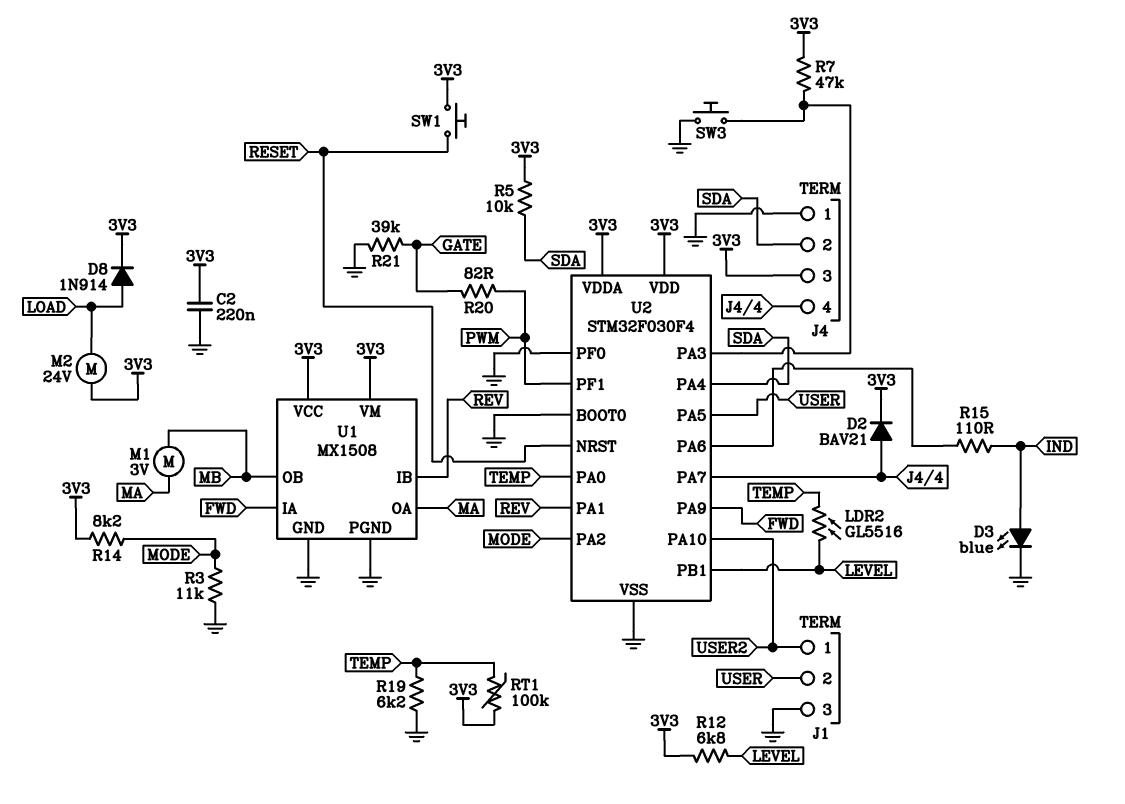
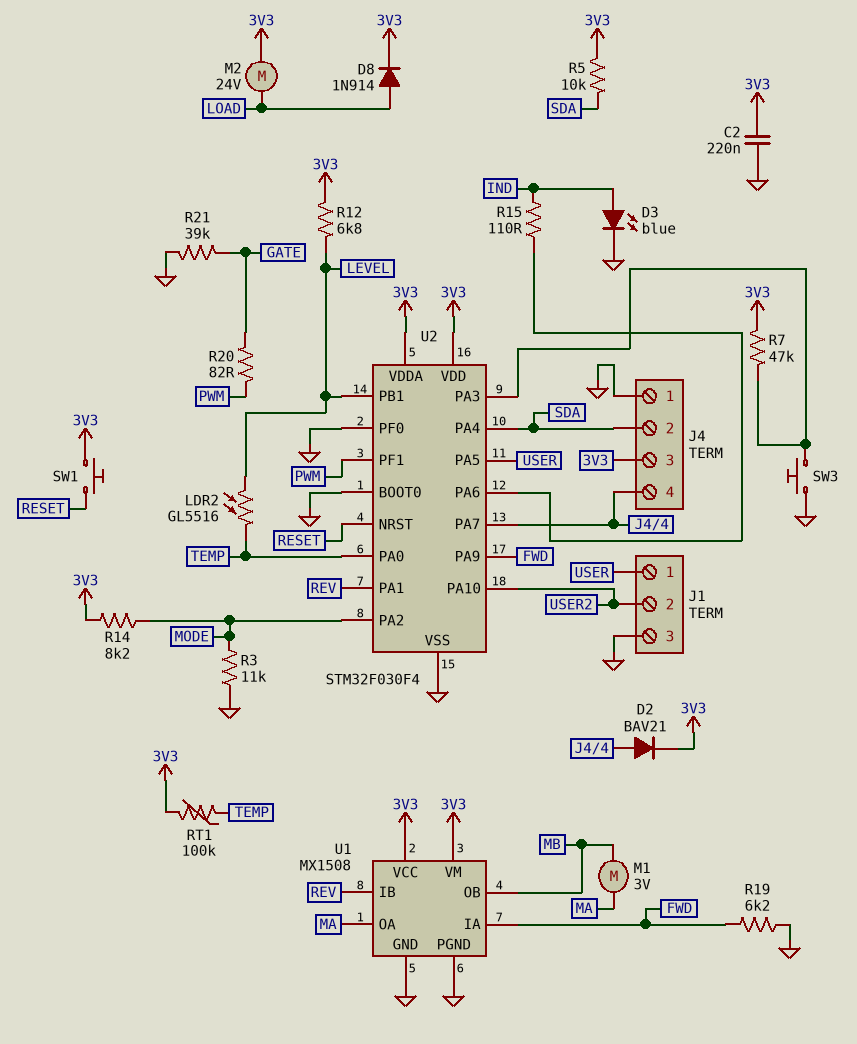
J1 pin 1: USER2 -> USER
J1 pin 2: USER -> USER2
R19: 6.2k (GND, TEMP) -> 6.2k (FWD, GND)

